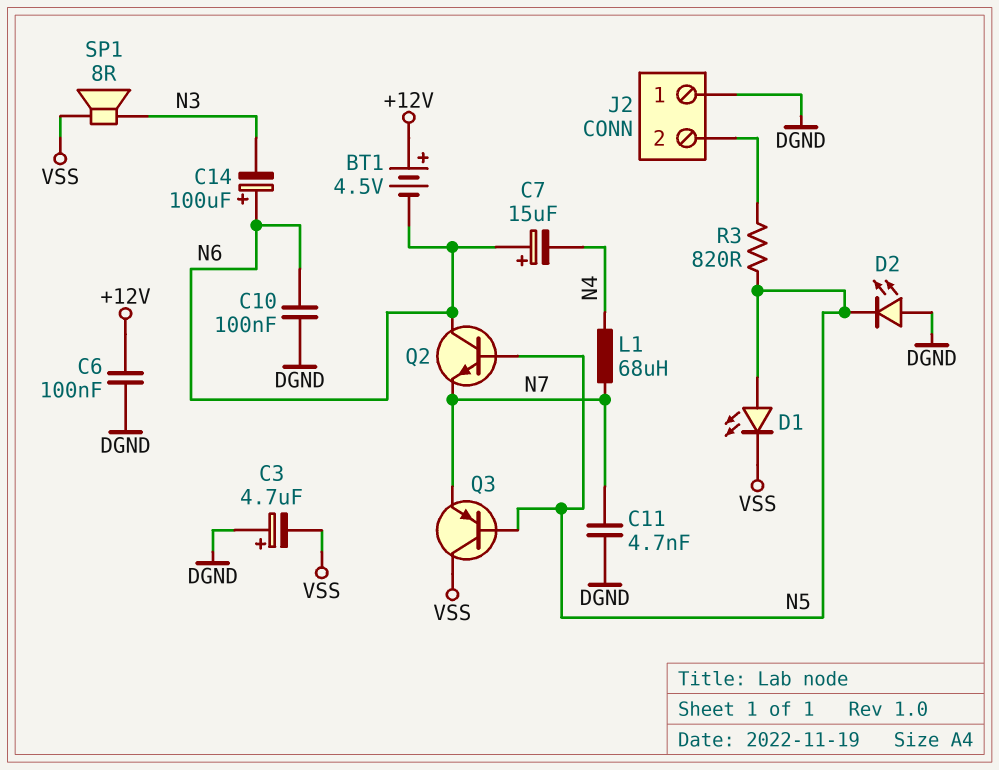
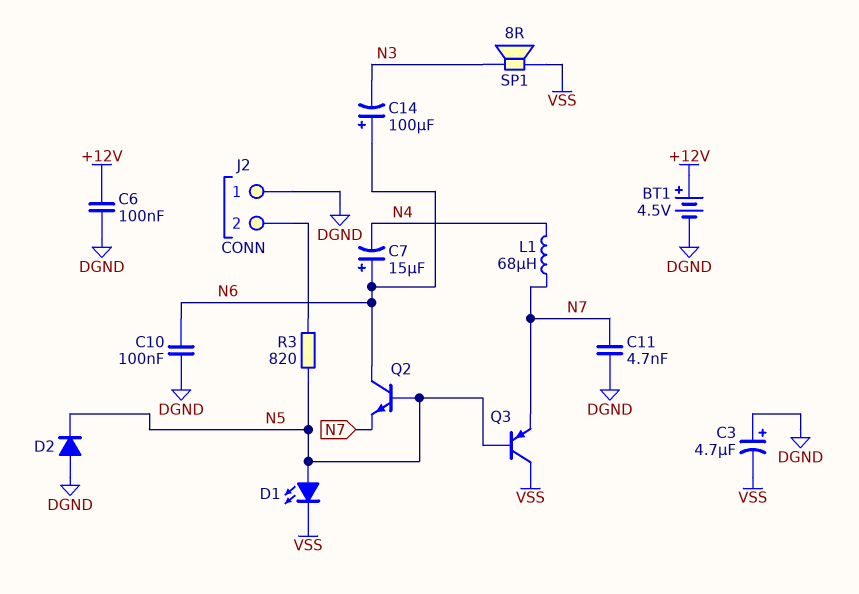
BT1: 4.5V (plus +12V, minus N6) -> 4.5V (plus +12V, minus DGND)
D2: LED (A DGND, K N5) -> diode (A DGND, K N5)

